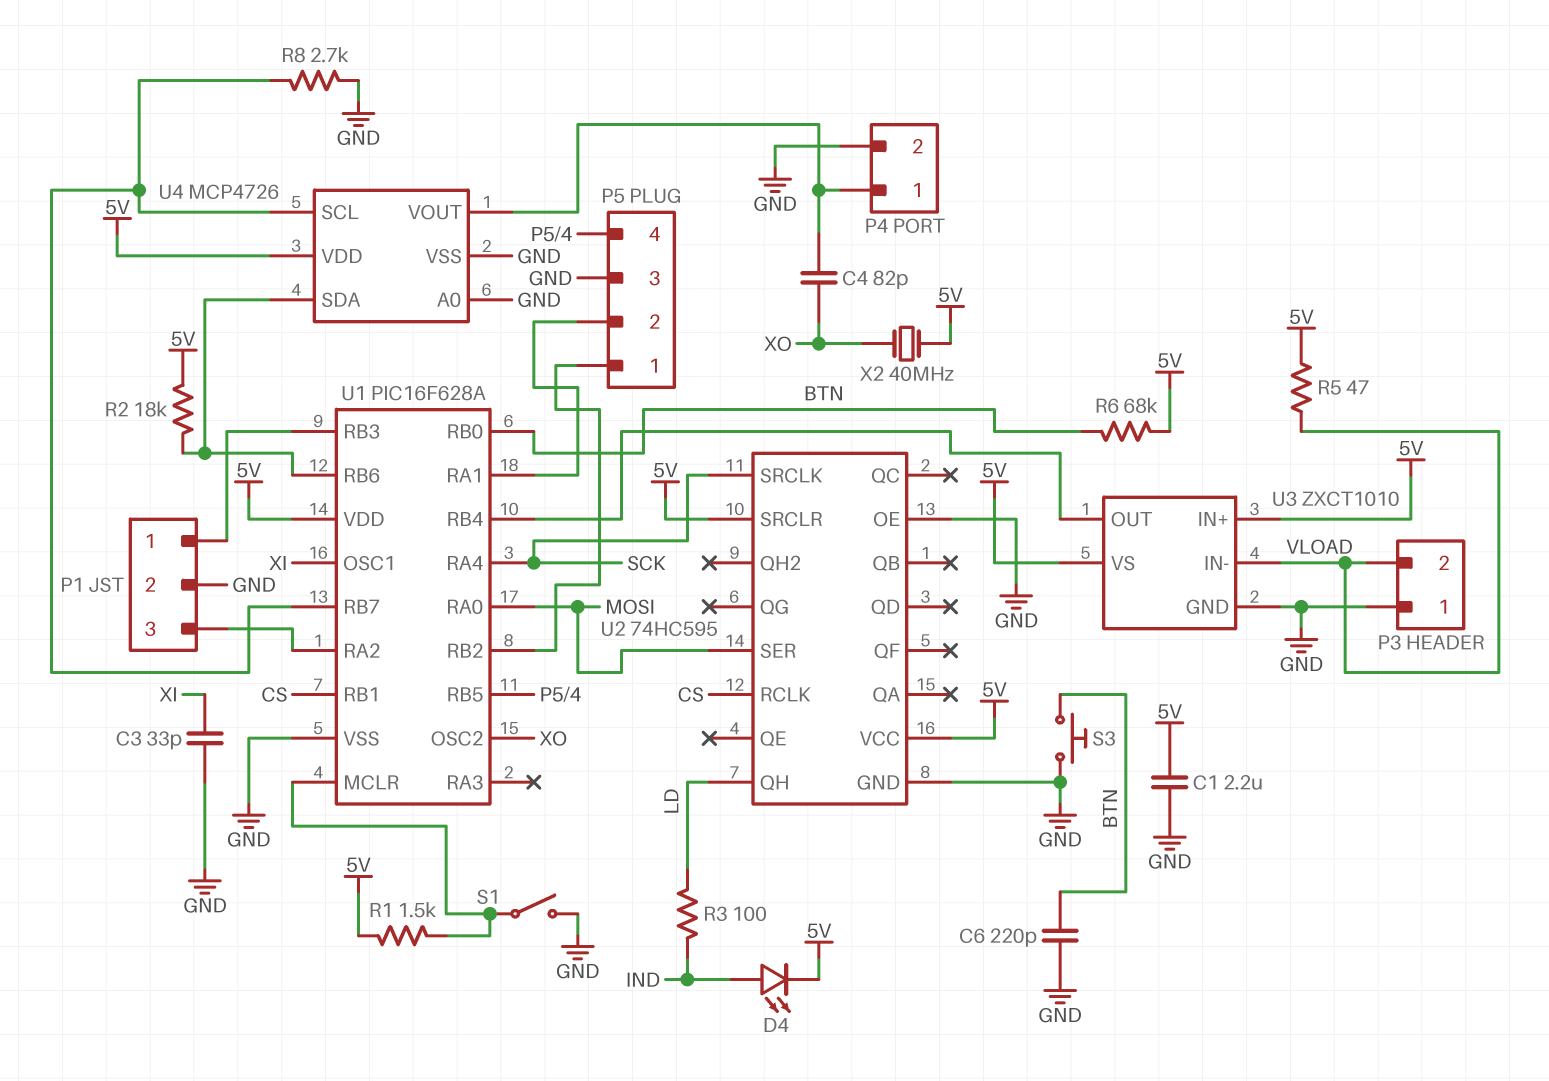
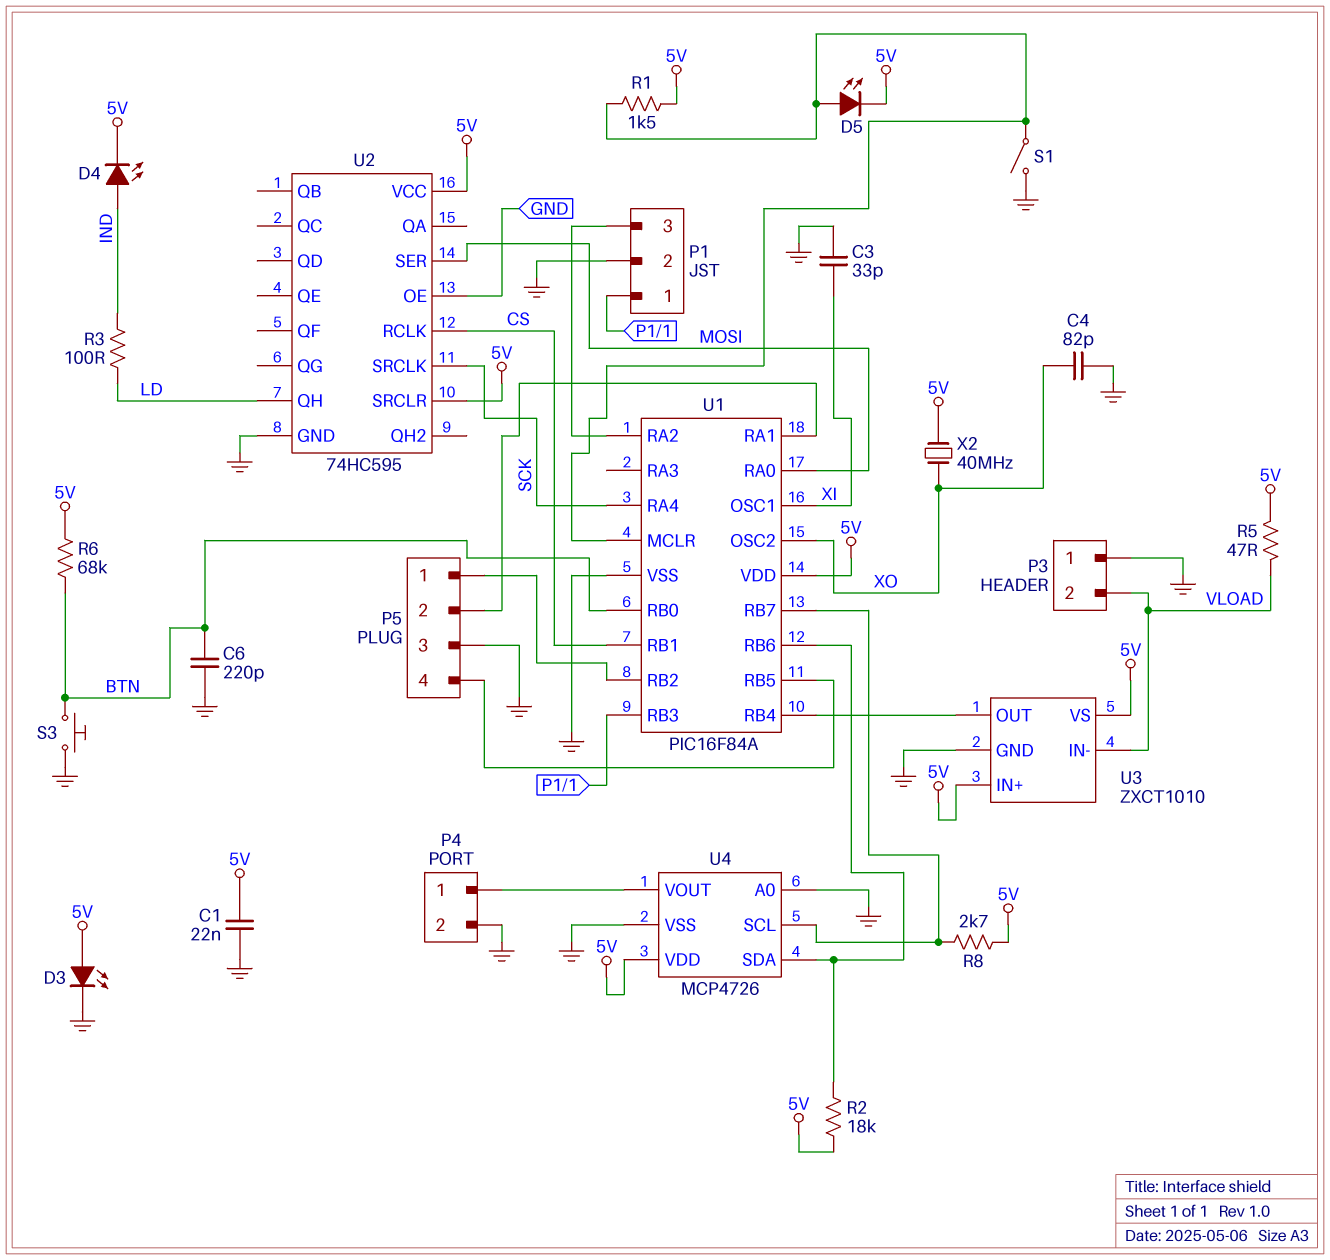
C1: 2.2uF (5V, GND) -> 22nF (5V, GND)
C4: 82pF (P4/1, XO) -> 82pF (GND, XO)
D3: none -> LED (A 5V, K GND)
D5: none -> LED (A U1/MCLR, K 5V)
R8: 2.7k (GND, U1/RB7) -> 2.7k (5V, U1/RB7)
U1: PIC16F628A -> PIC16F84A

